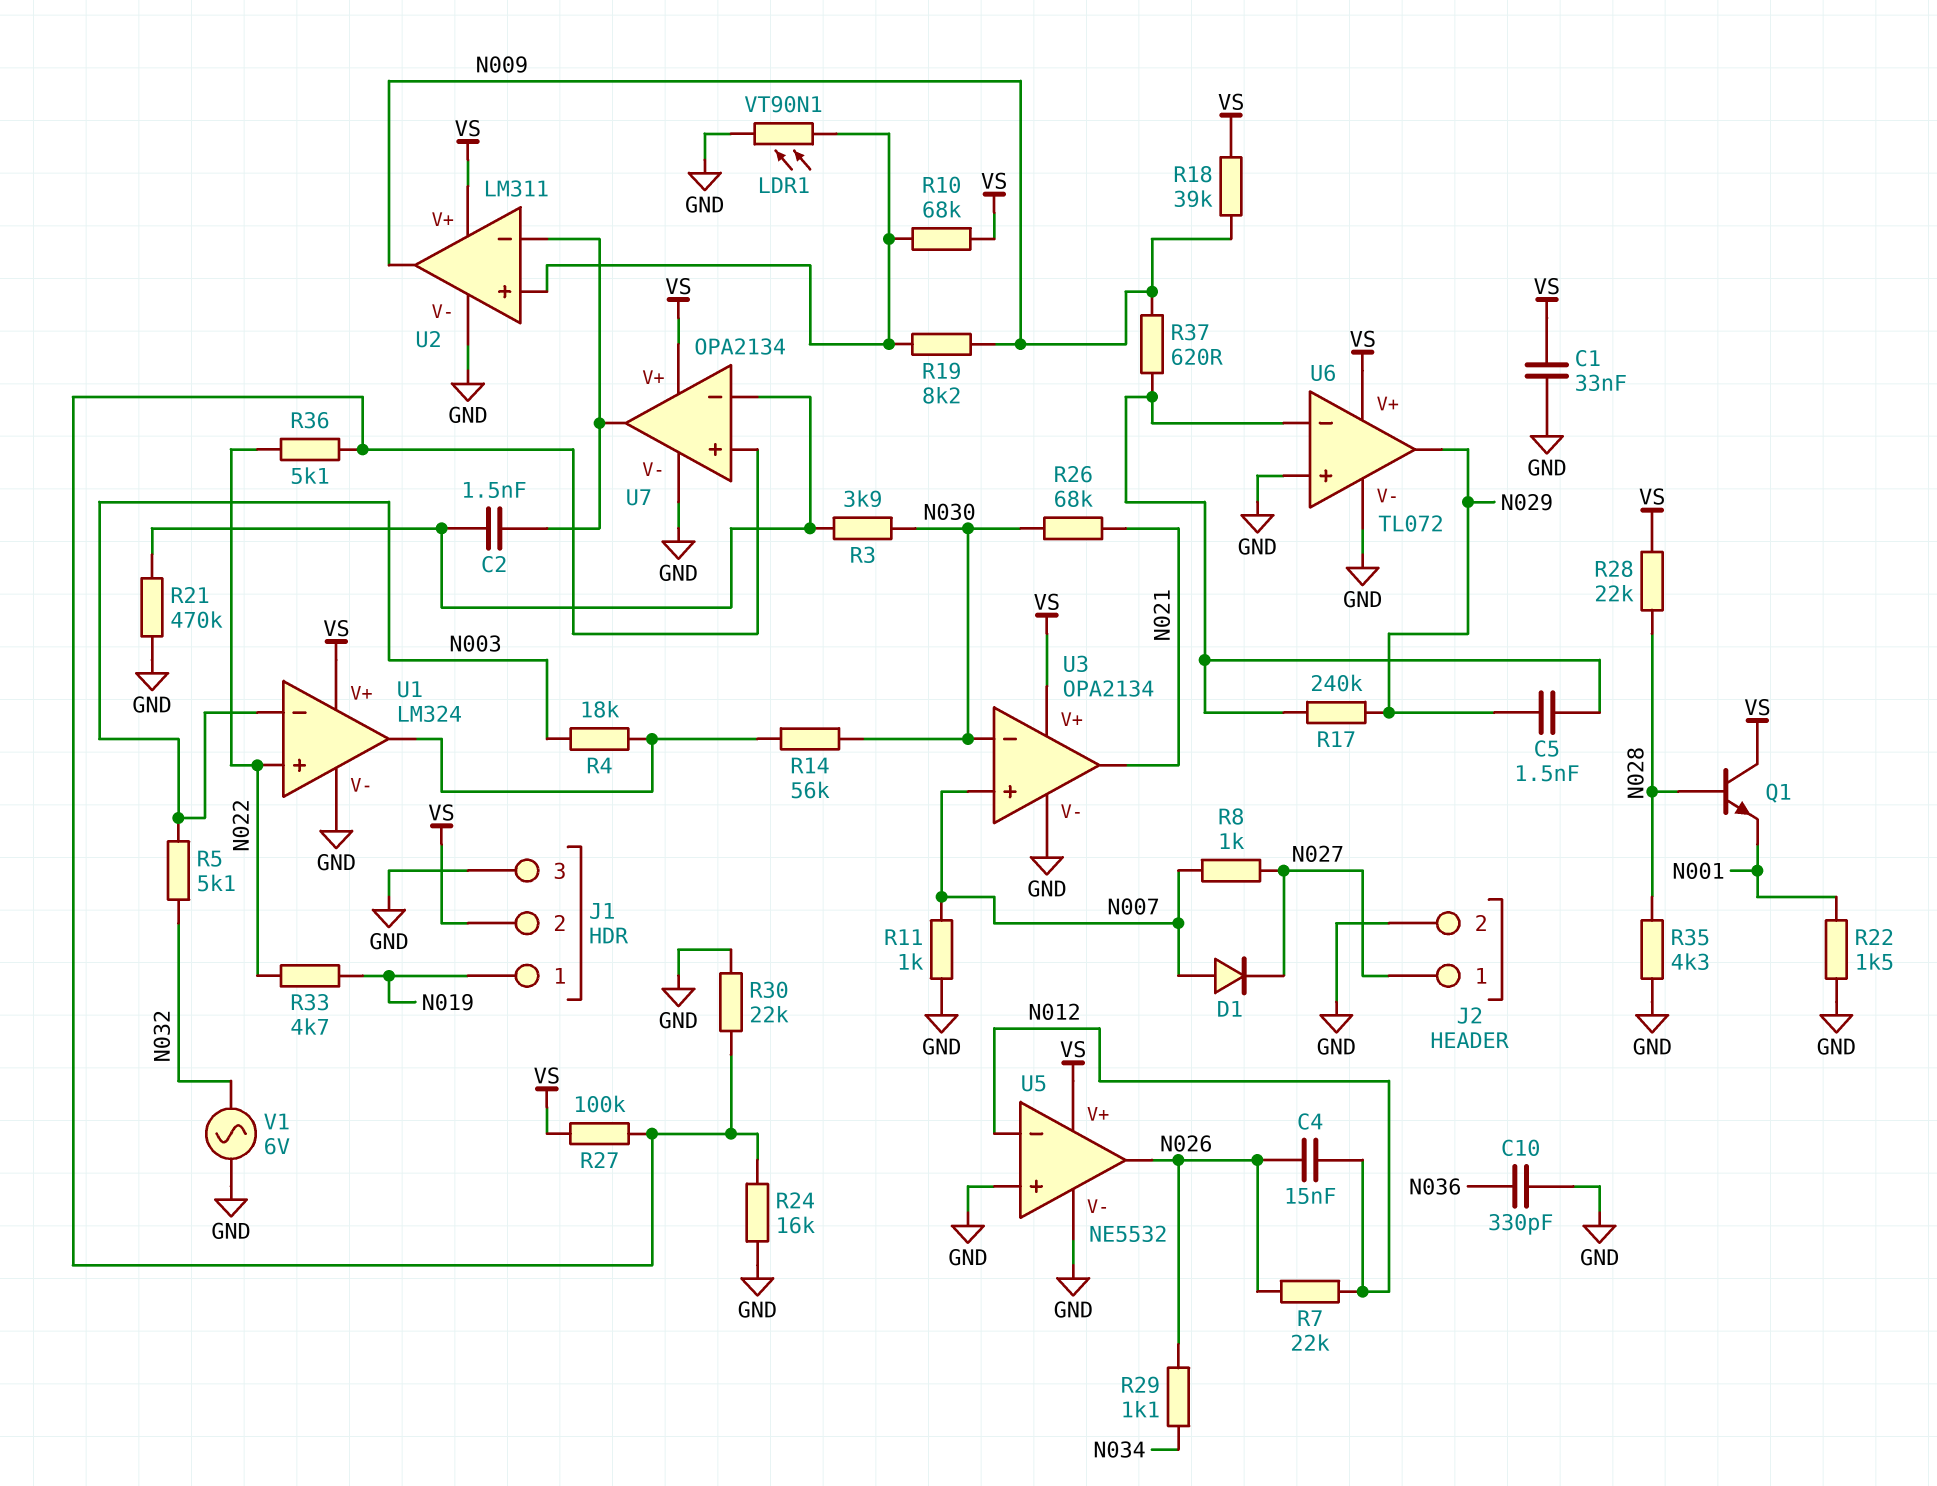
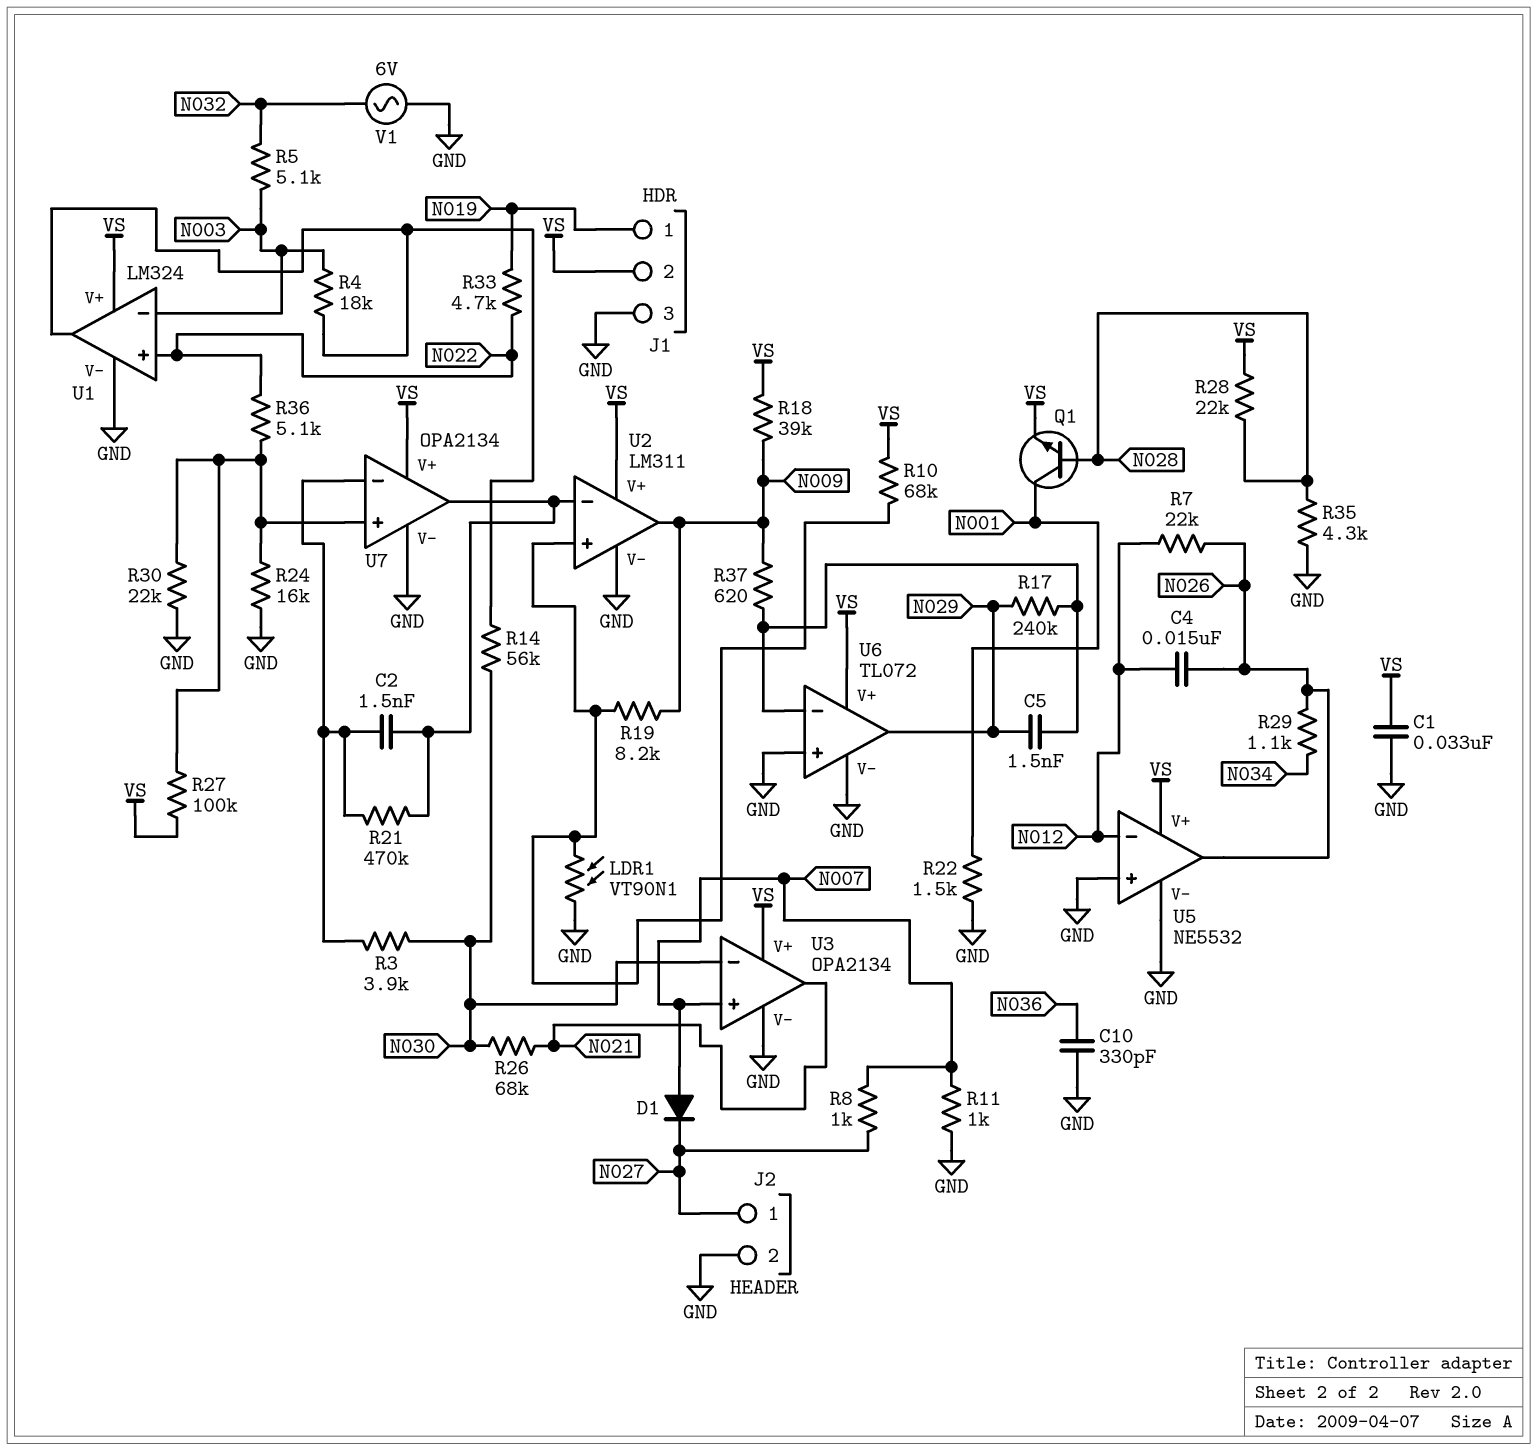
Q1: NPN (B N028, C VS, E N001) -> NPN (B N028, C N001, E VS)
R21: 470k (GND, U7/in-) -> 470k (U2/in-, U7/in-)

